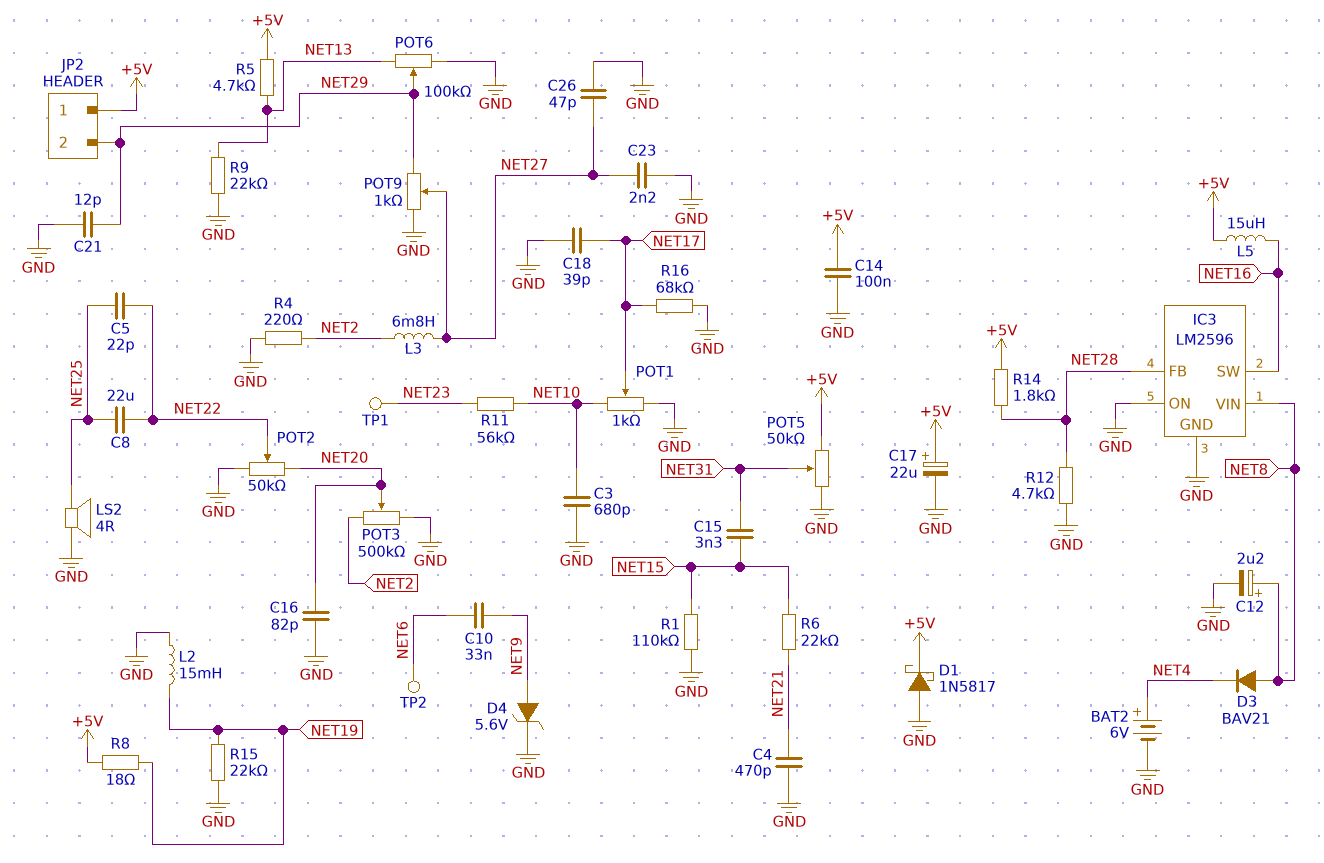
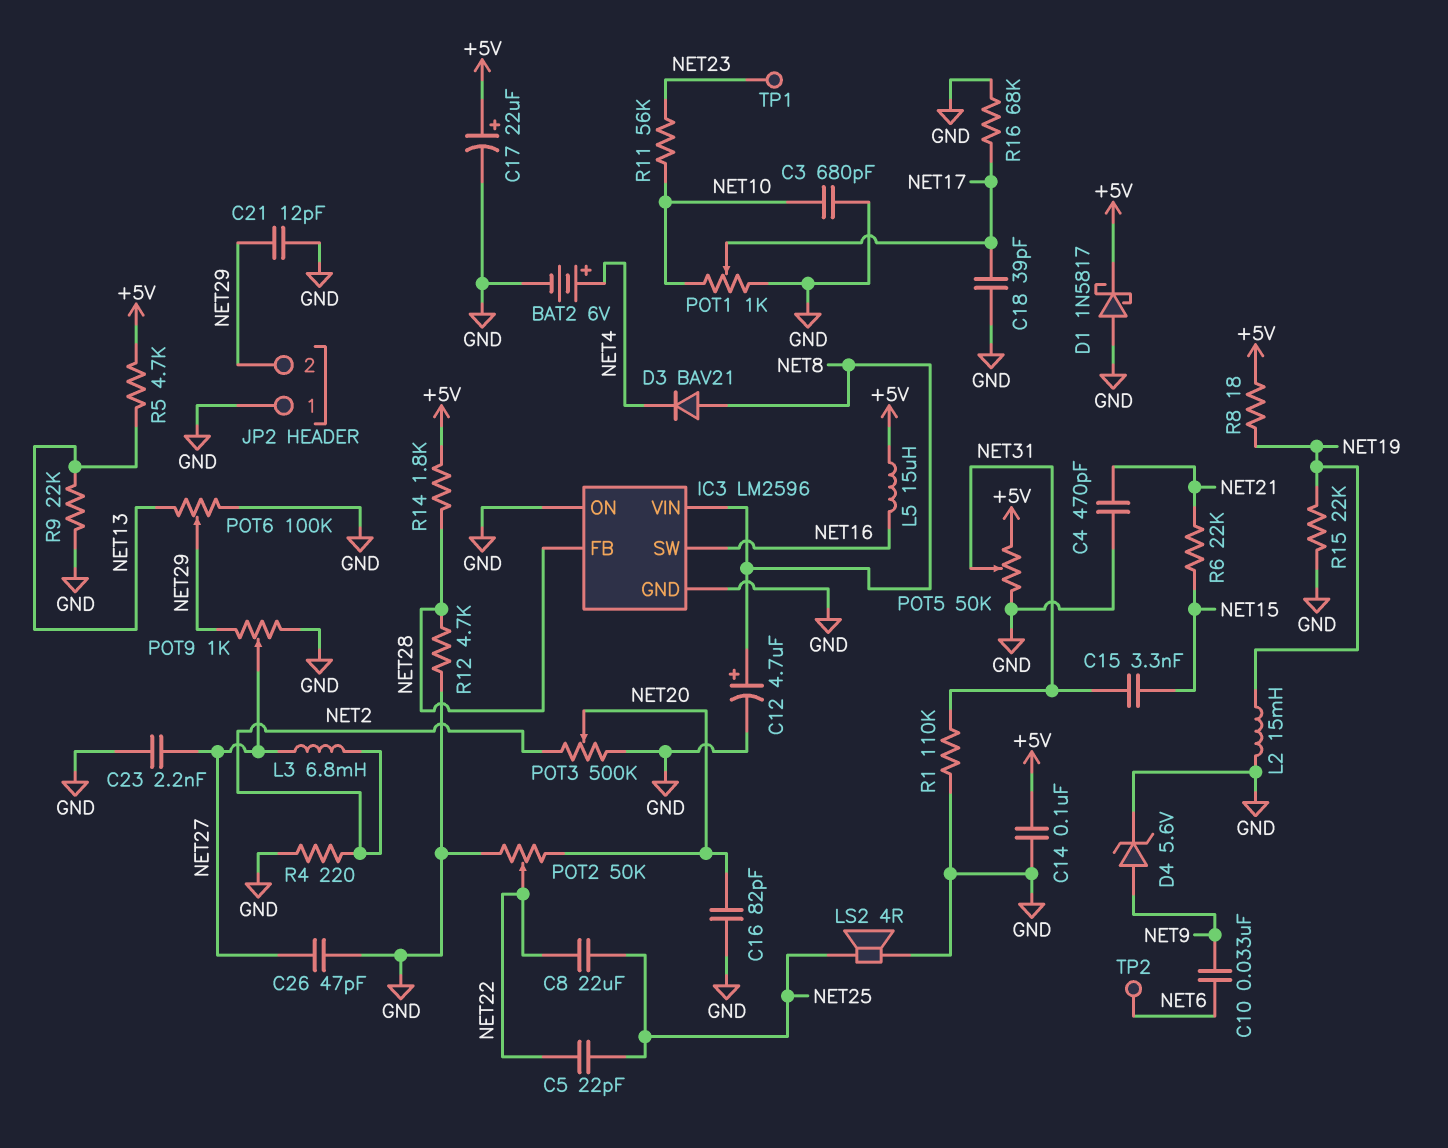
C12: 2.2uF (plus NET8, minus GND) -> 4.7uF (plus NET8, minus GND)
JP2 pin 1: +5V -> GND
R1: 110k (GND, NET15) -> 110k (GND, NET31)

